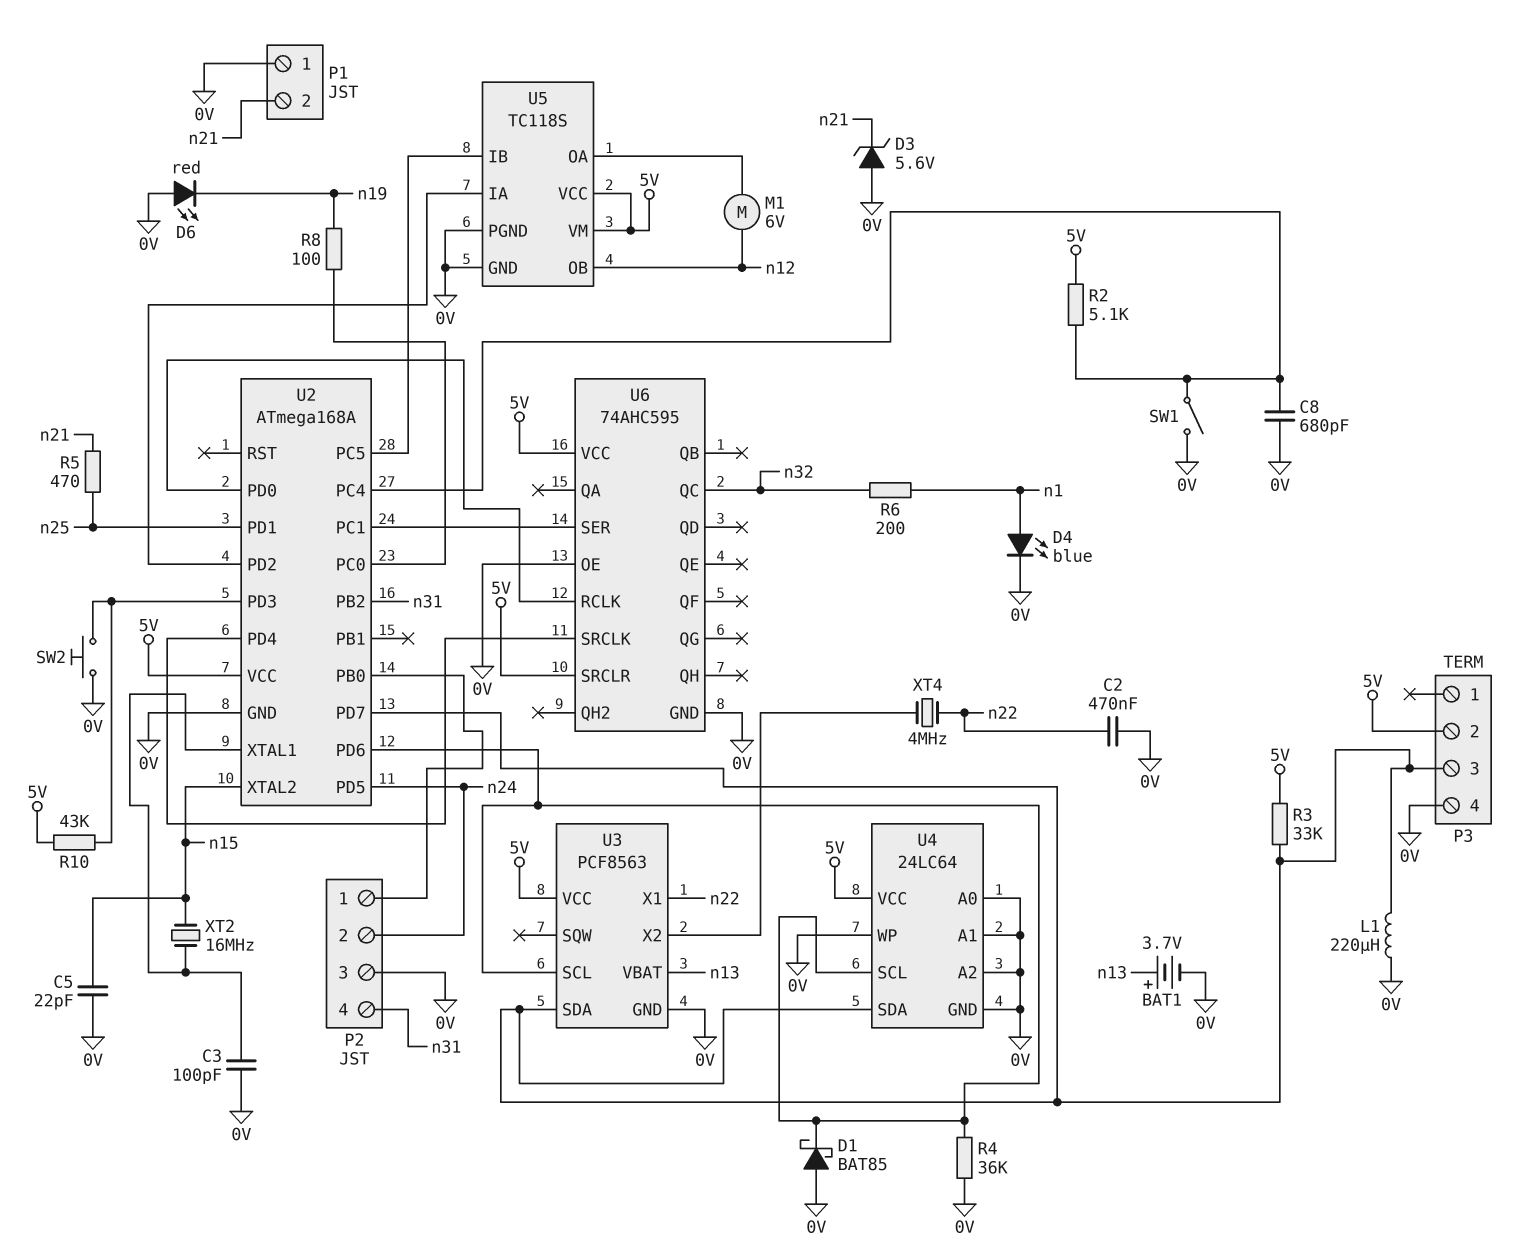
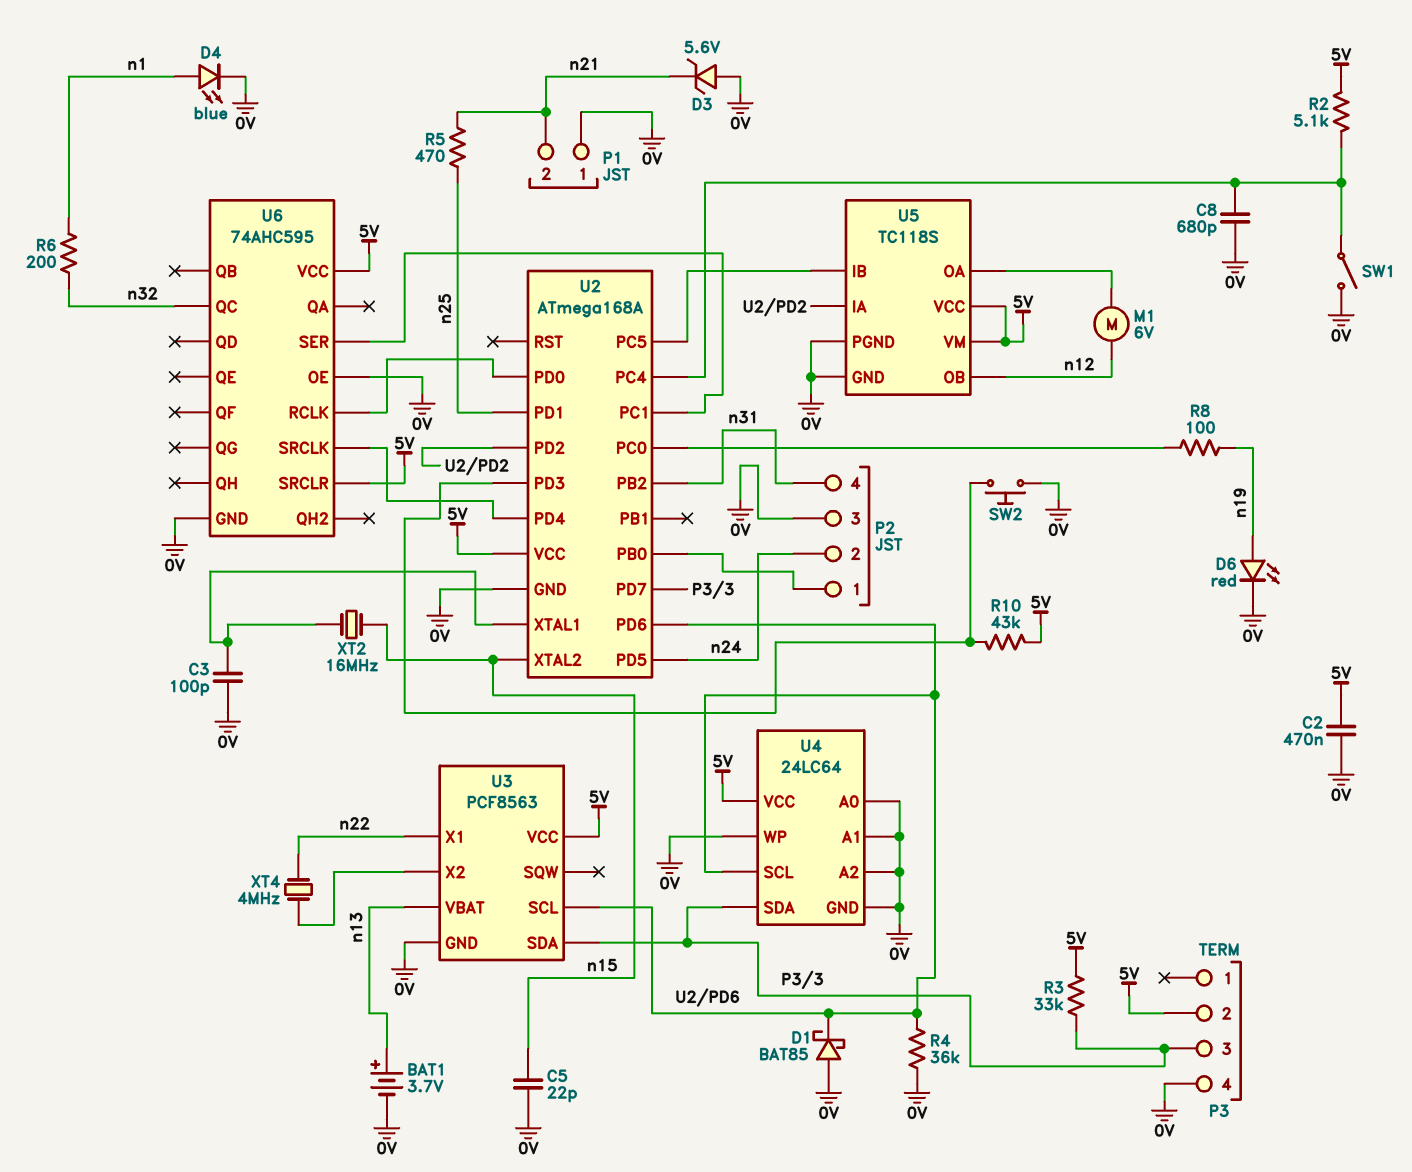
C2: 470nF (0V, n22) -> 470nF (0V, 5V)
D6: LED red (A 0V, K n19) -> LED red (A n19, K 0V)
L1: 220uH (0V, P3/3) -> none

